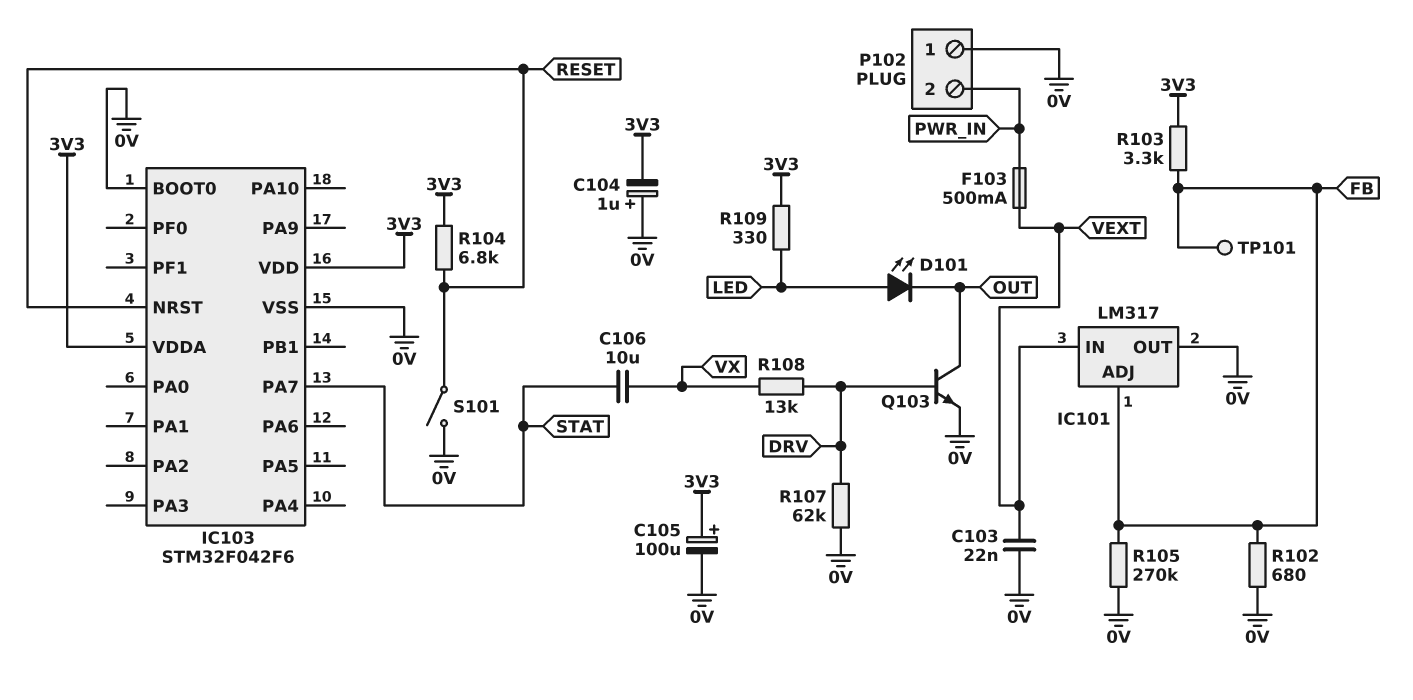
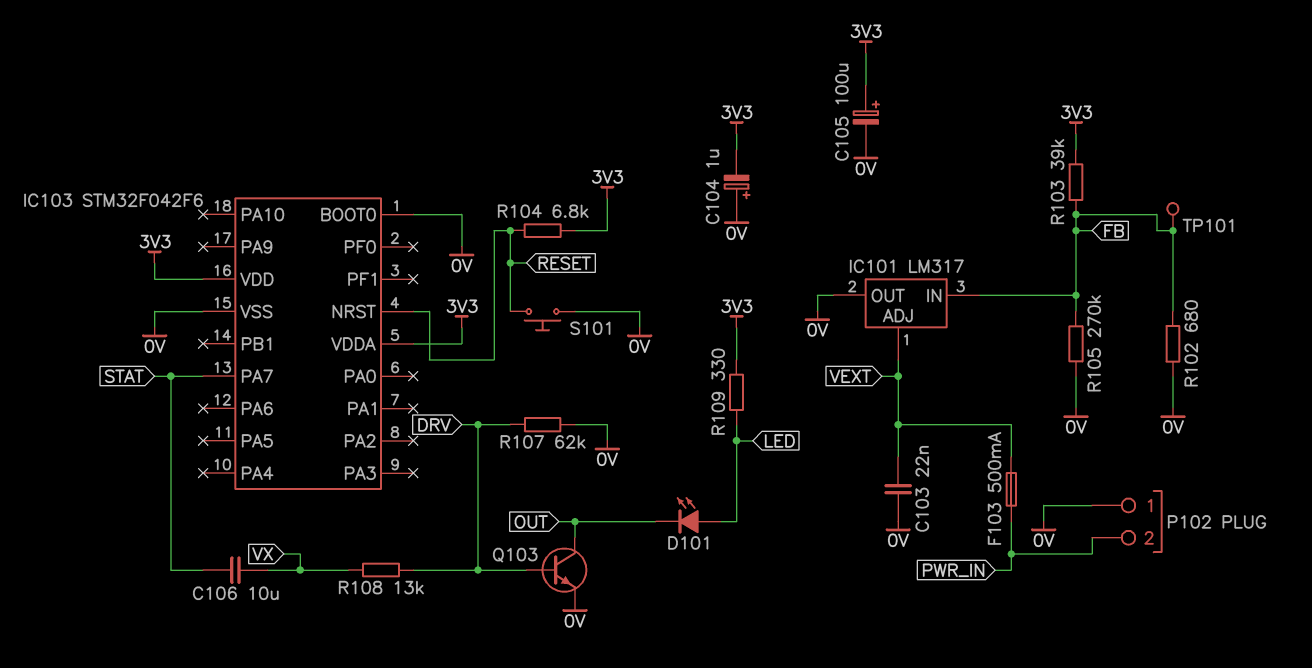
IC101 pin ADJ: FB -> VEXT
IC101 pin IN: VEXT -> FB
R103: 3.3k (3V3, FB) -> 39k (3V3, FB)
S101: switch (0V, RESET) -> button (0V, RESET)

